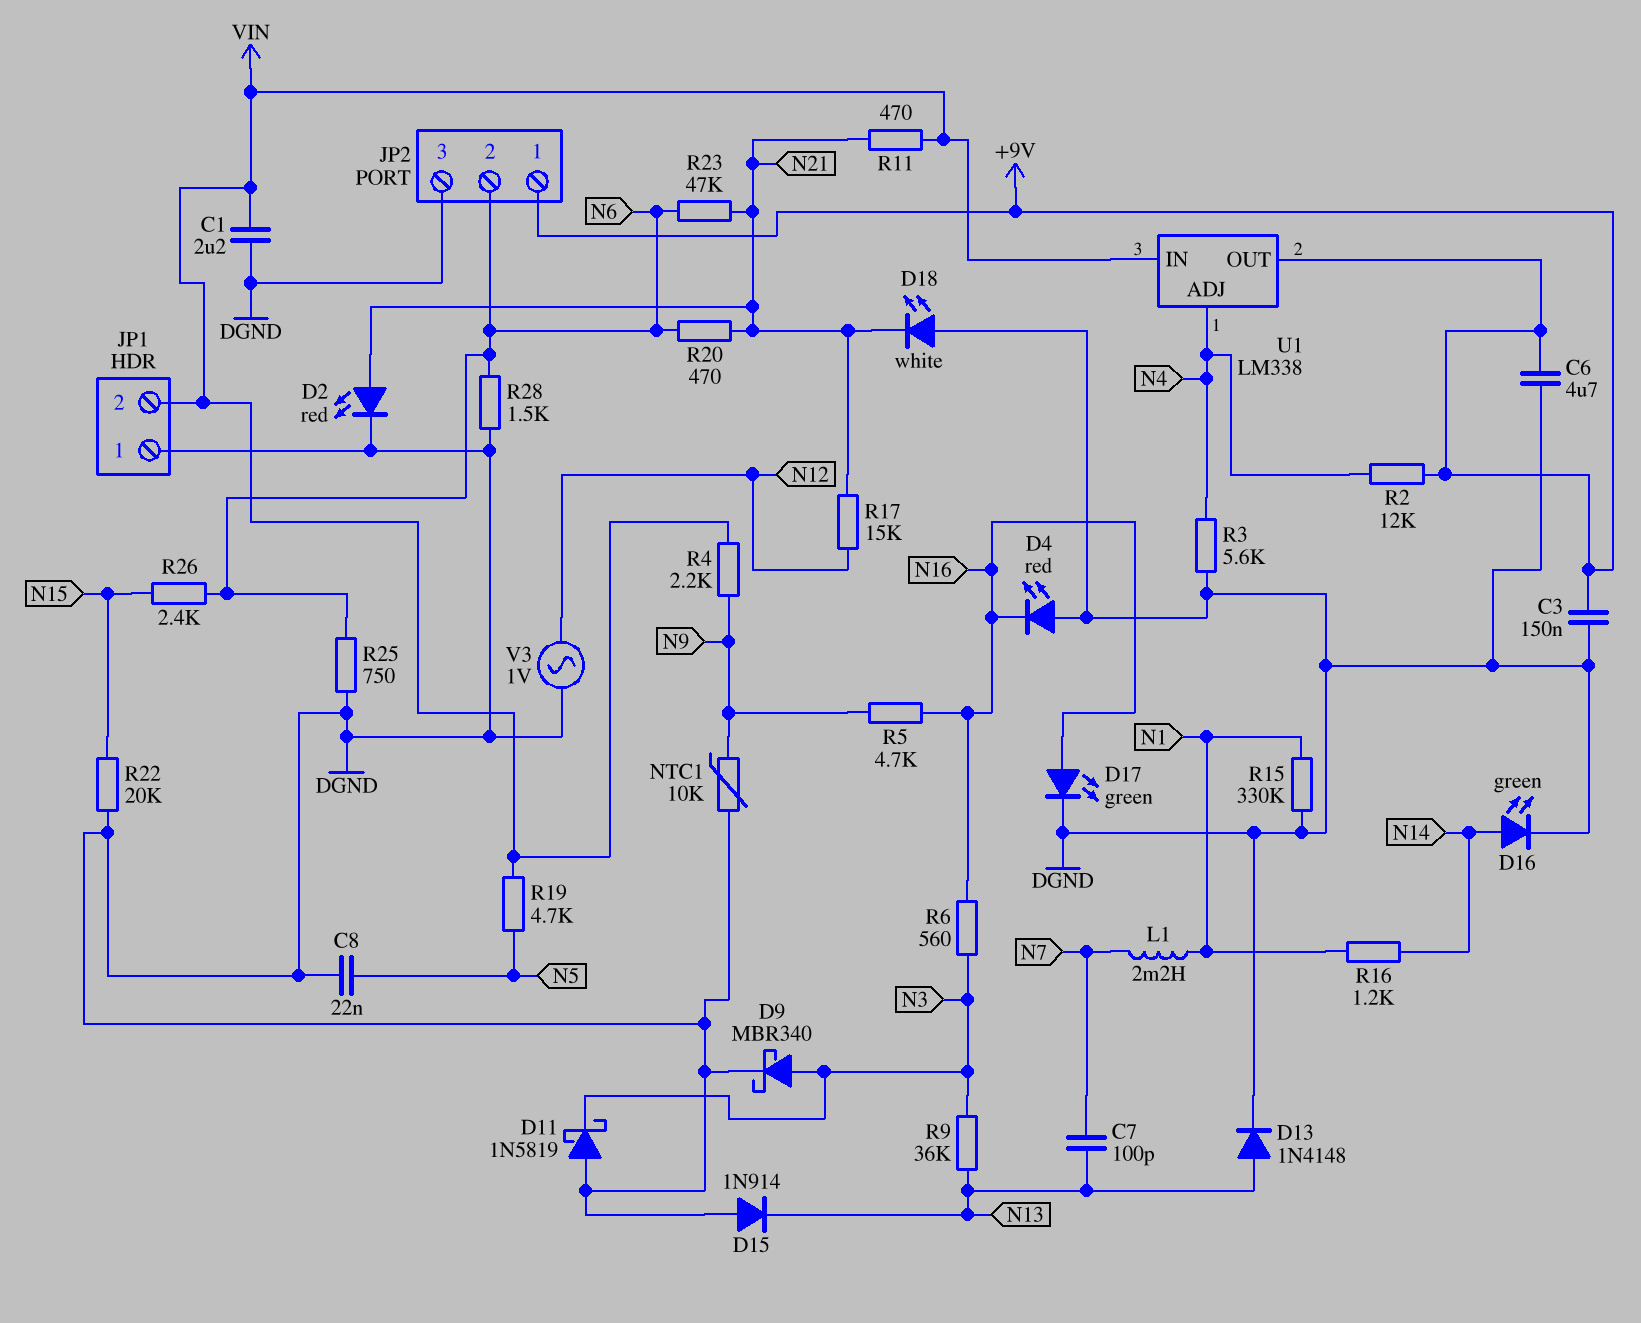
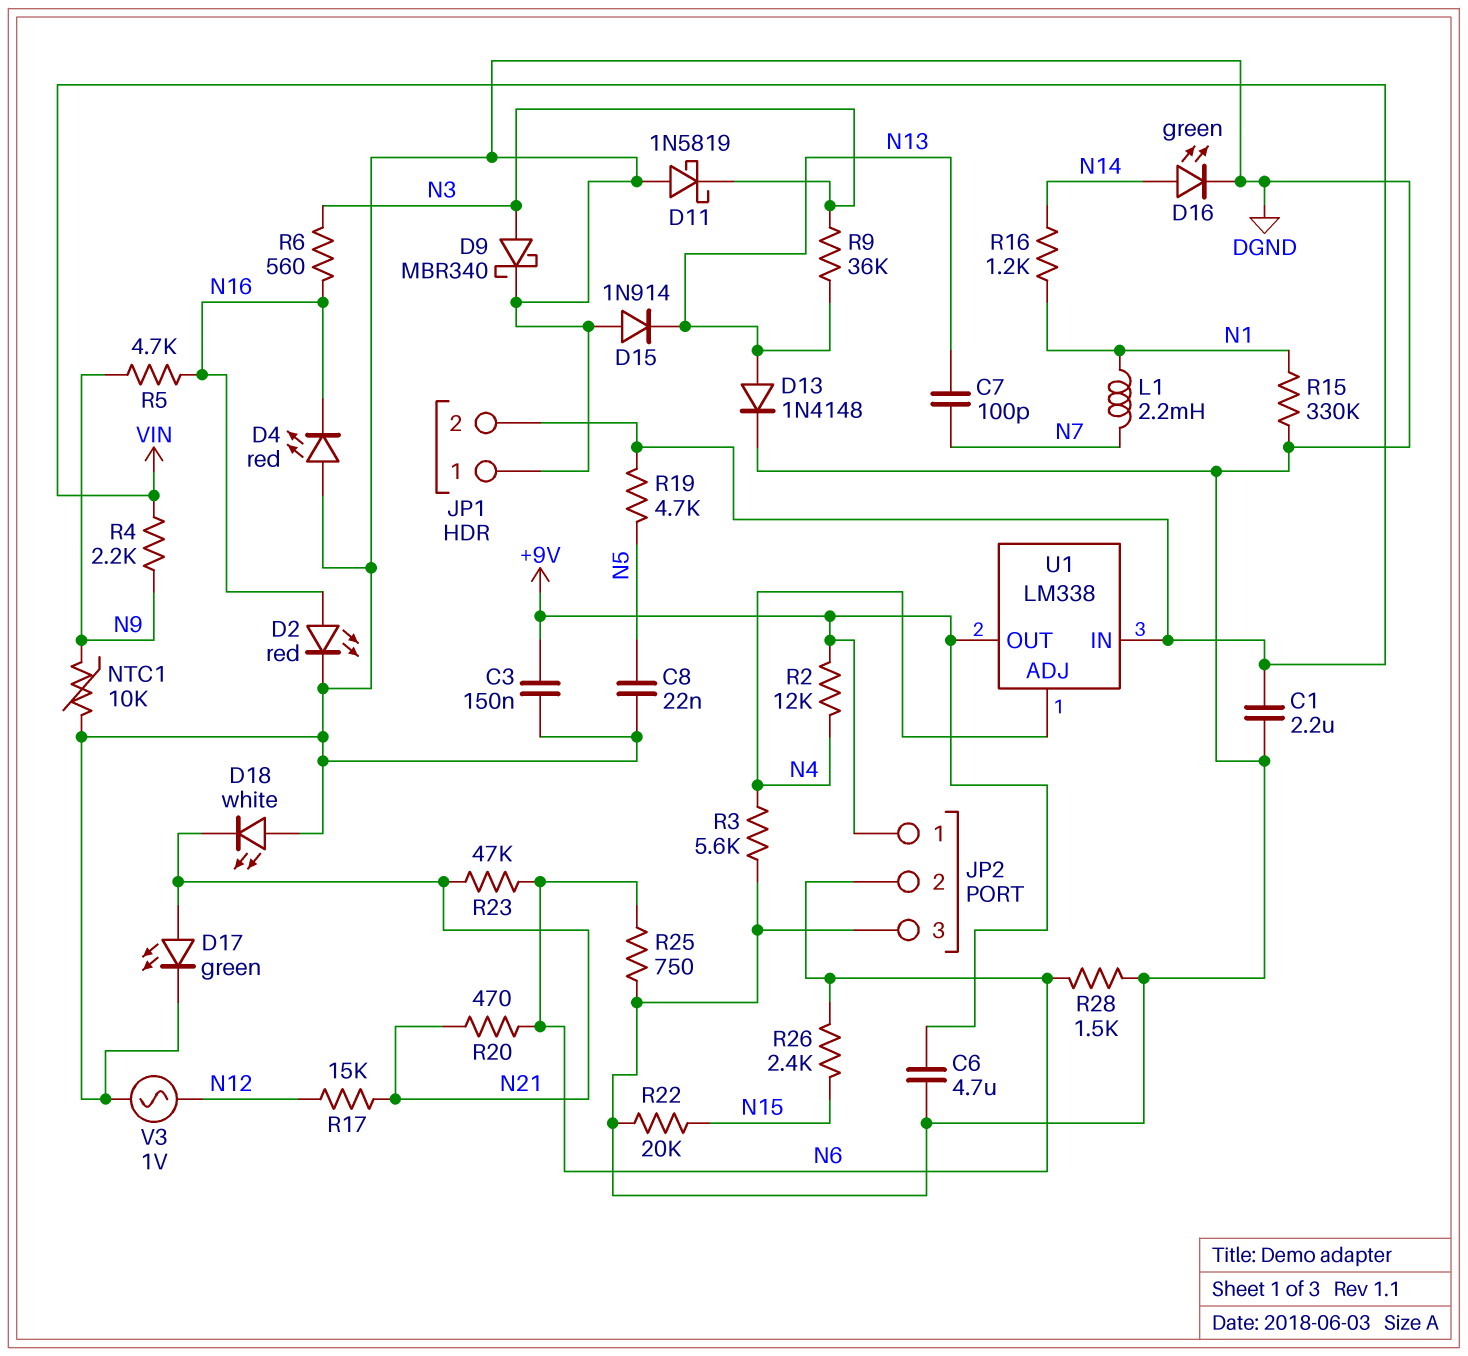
D2: LED red (A N21, K DGND) -> LED red (A N16, K DGND)
D17: LED green (A N16, K DGND) -> LED green (A N21, K DGND)
R11: 470 (N21, VIN) -> none

